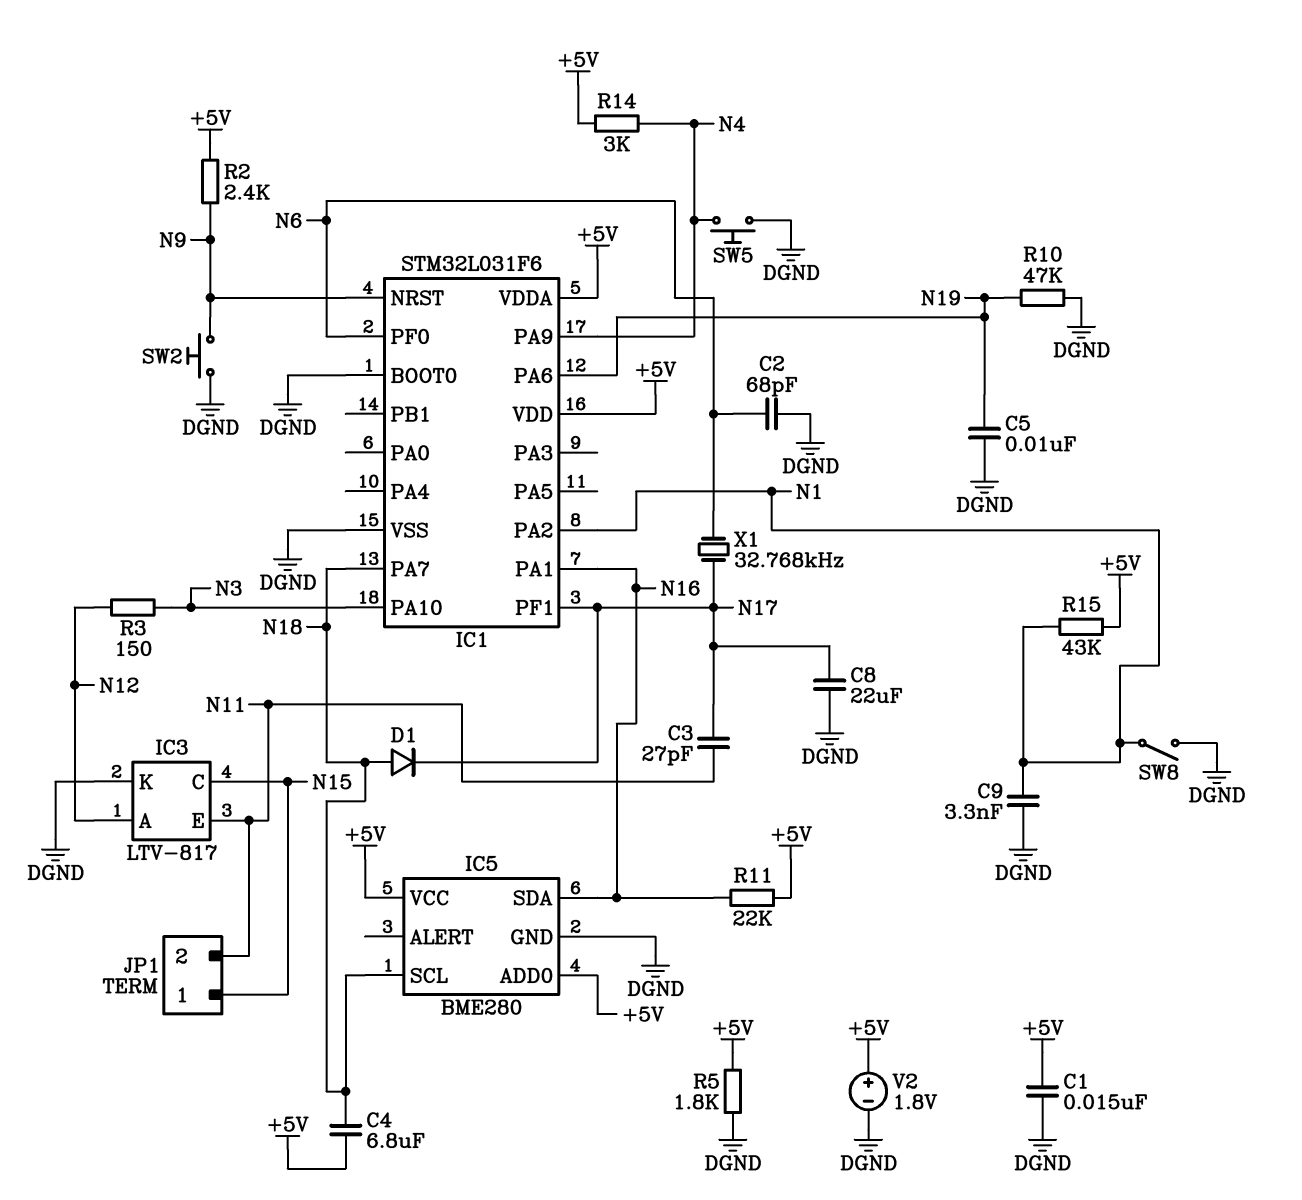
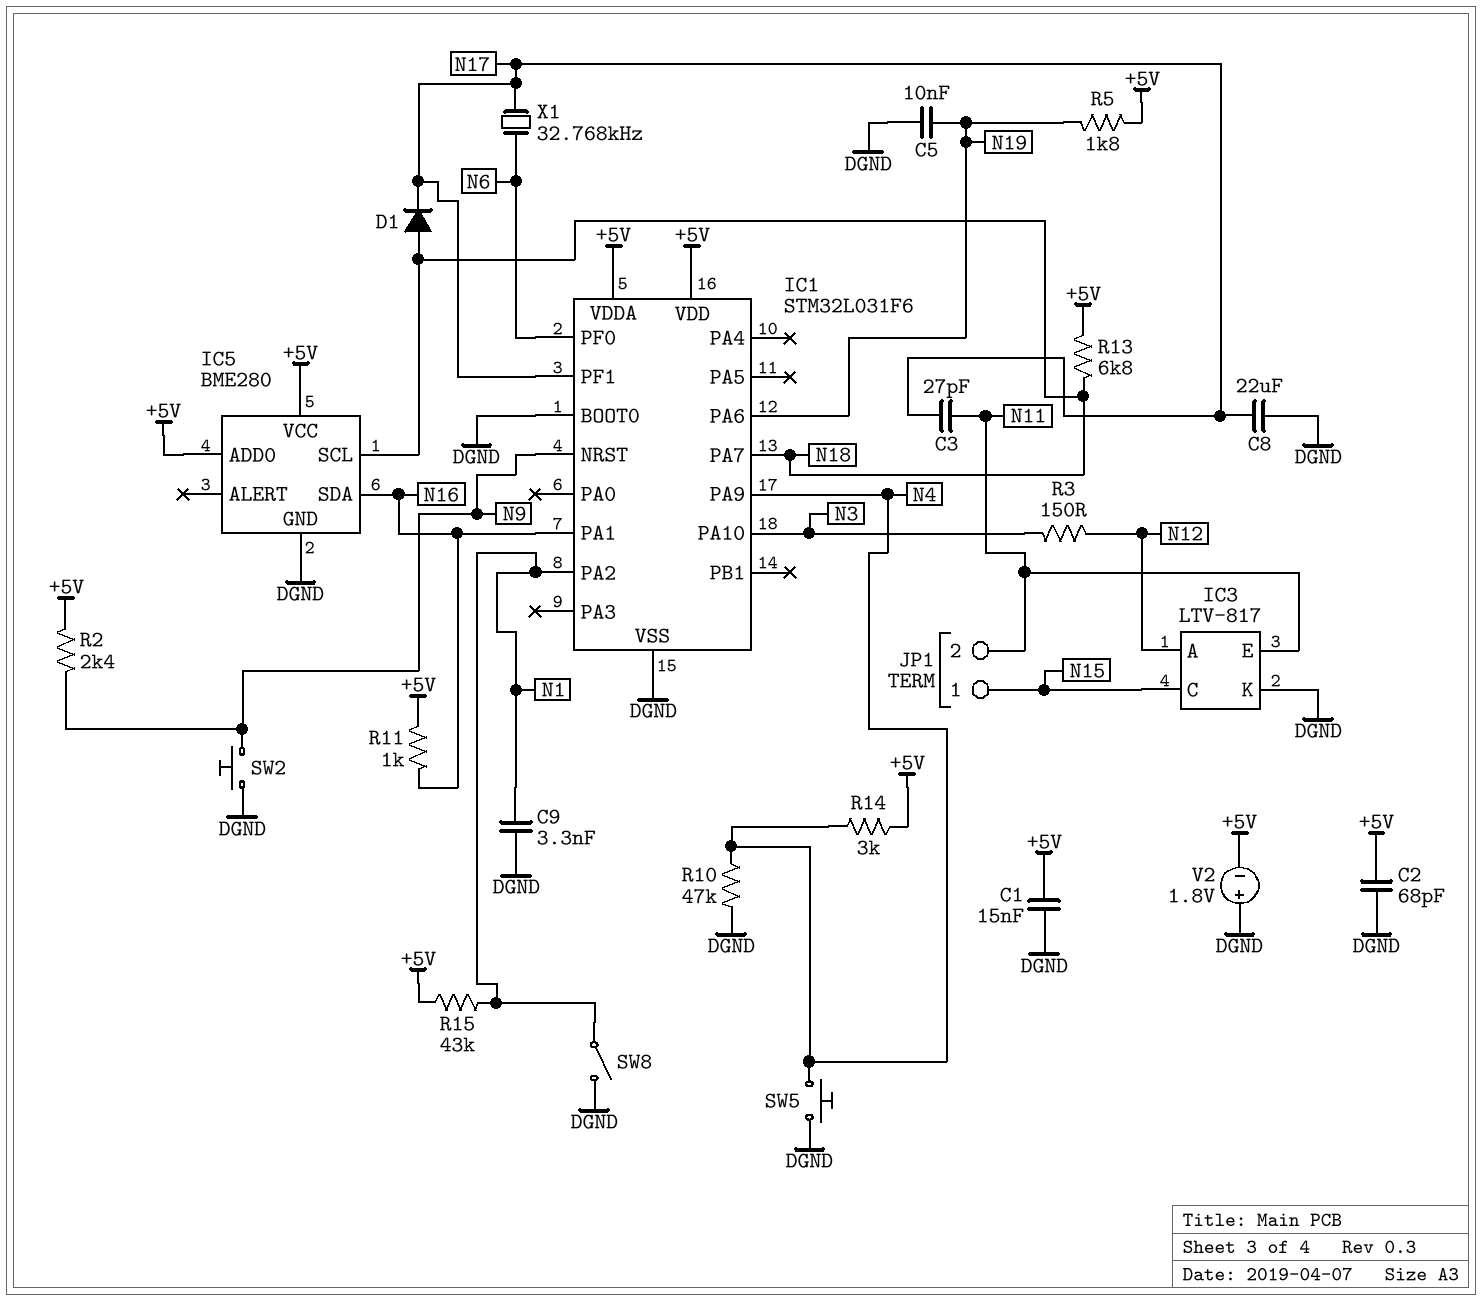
C2: 68pF (DGND, N6) -> 68pF (+5V, DGND)
C4: 6.8uF (+5V, N18) -> none
R5: 1.8k (+5V, DGND) -> 1.8k (+5V, N19)
R10: 47k (DGND, N19) -> 47k (DGND, N4)
R11: 22k (+5V, N16) -> 1k (+5V, N16)
R13: none -> 6.8k (+5V, N18)
V2: 1.8V (plus +5V, minus DGND) -> 1.8V (plus DGND, minus +5V)

